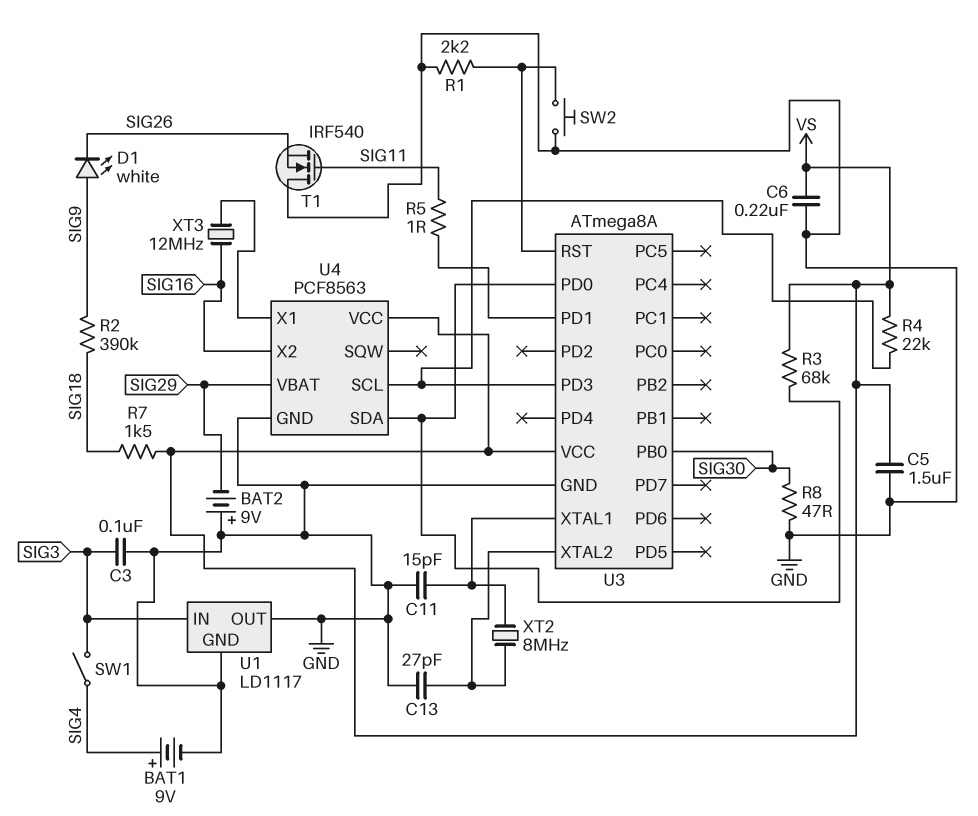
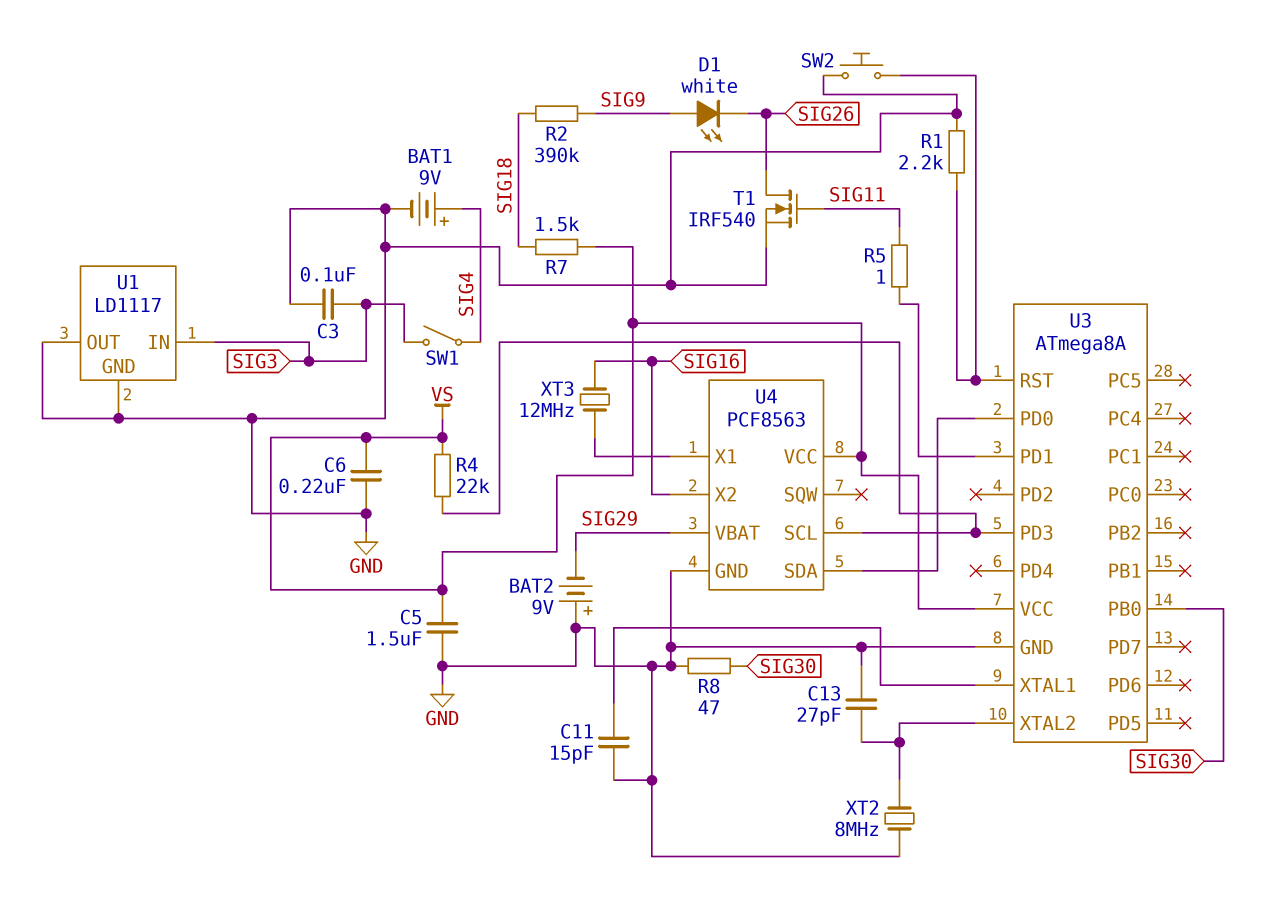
R3: 68k (U3/PD0, VS) -> none
T1: NMOS IRF540 (G SIG11, D GND, S SIG26) -> NMOS IRF540 (G SIG11, D SIG26, S GND)
XT2: 8MHz (U3/XTAL1, U3/XTAL2) -> 8MHz (GND, U3/XTAL2)

